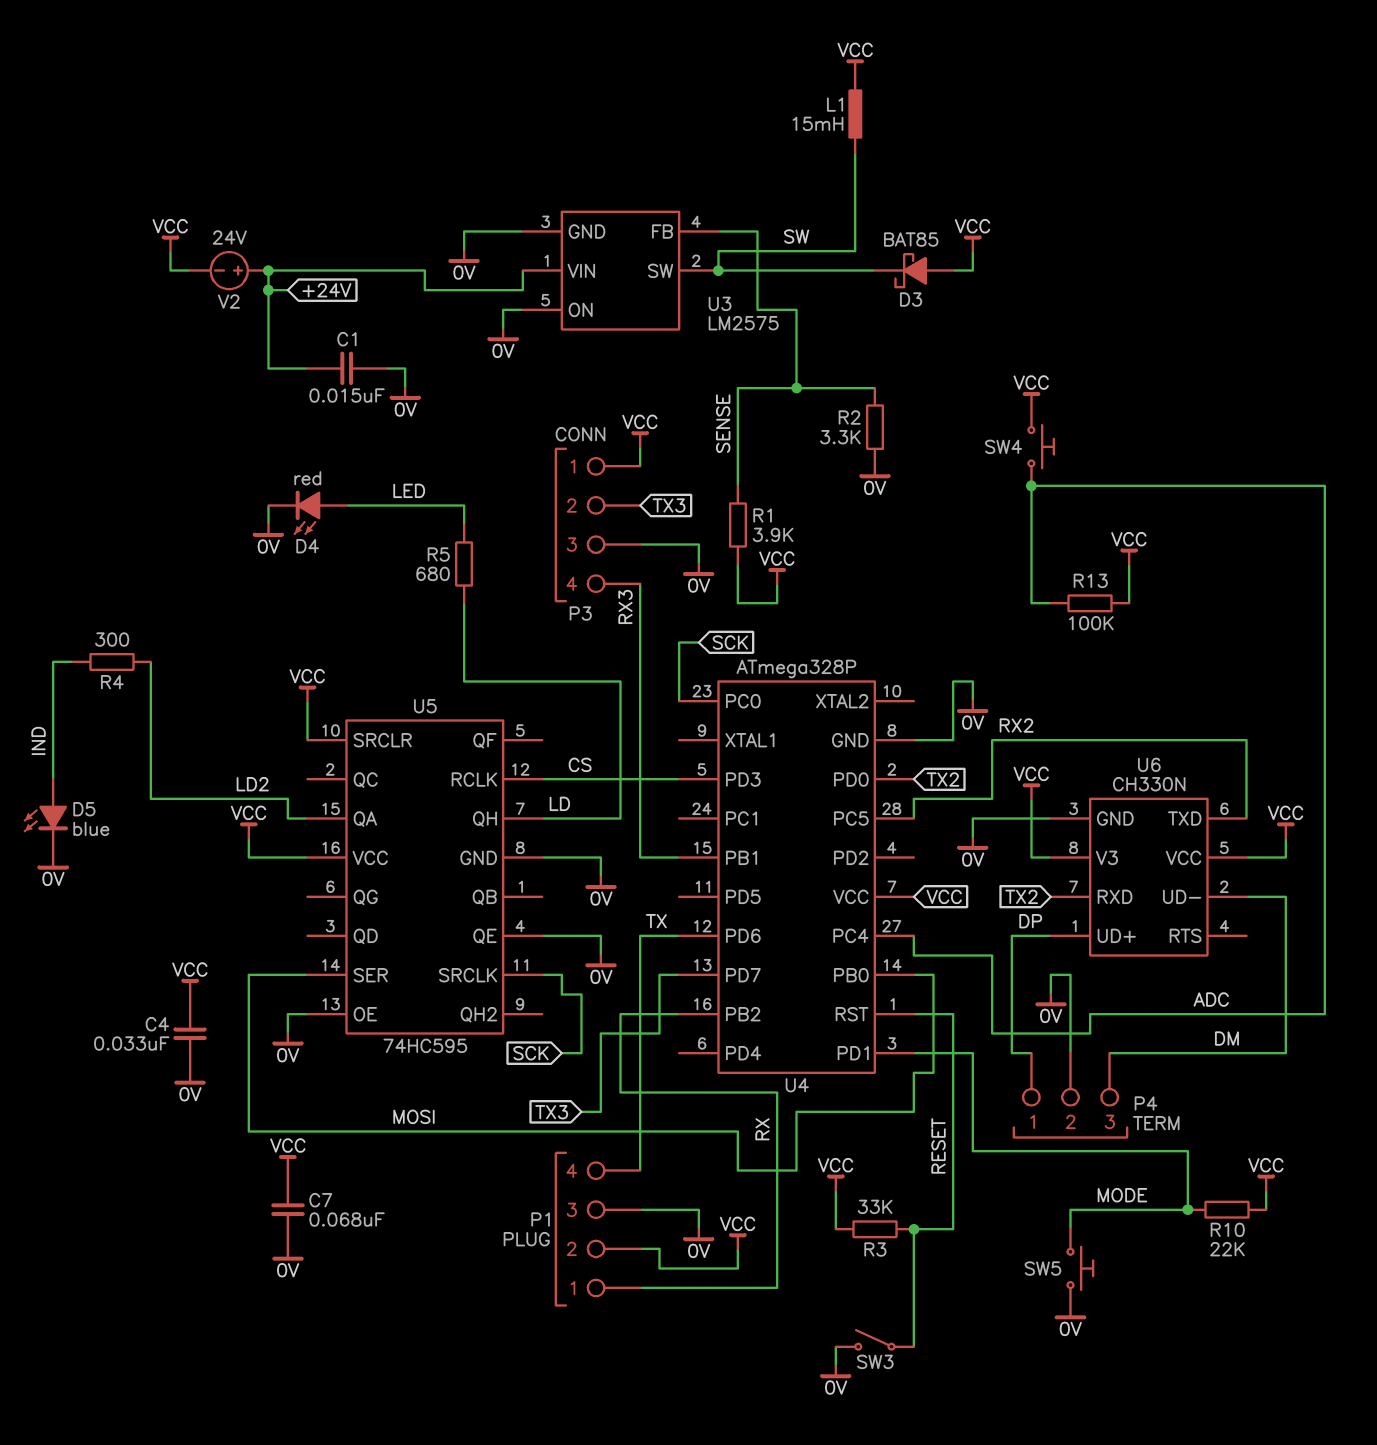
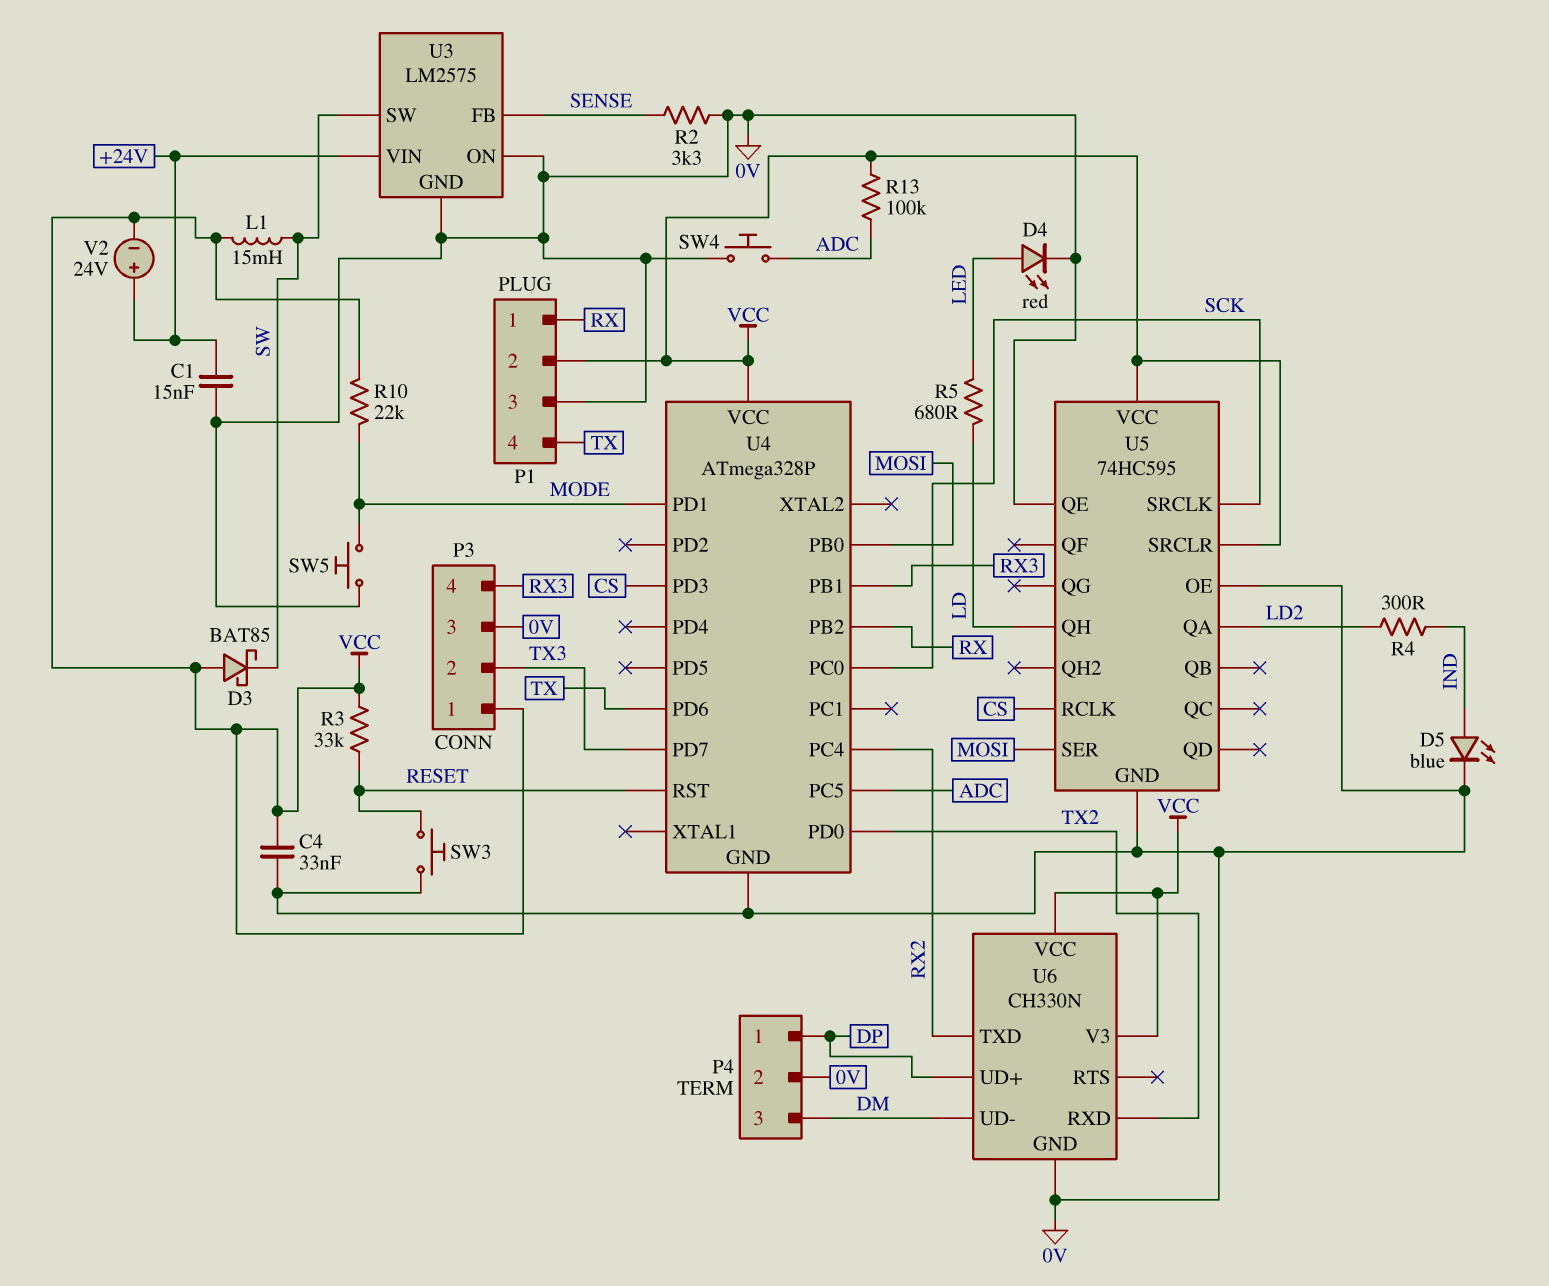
C7: 68nF (0V, VCC) -> none
R1: 3.9k (SENSE, VCC) -> none
SW3: switch (0V, RESET) -> button (0V, RESET)
SW4: button (ADC, VCC) -> button (0V, ADC)
U4 pin PC4: ADC -> RX2
U4 pin PC5: RX2 -> ADC

